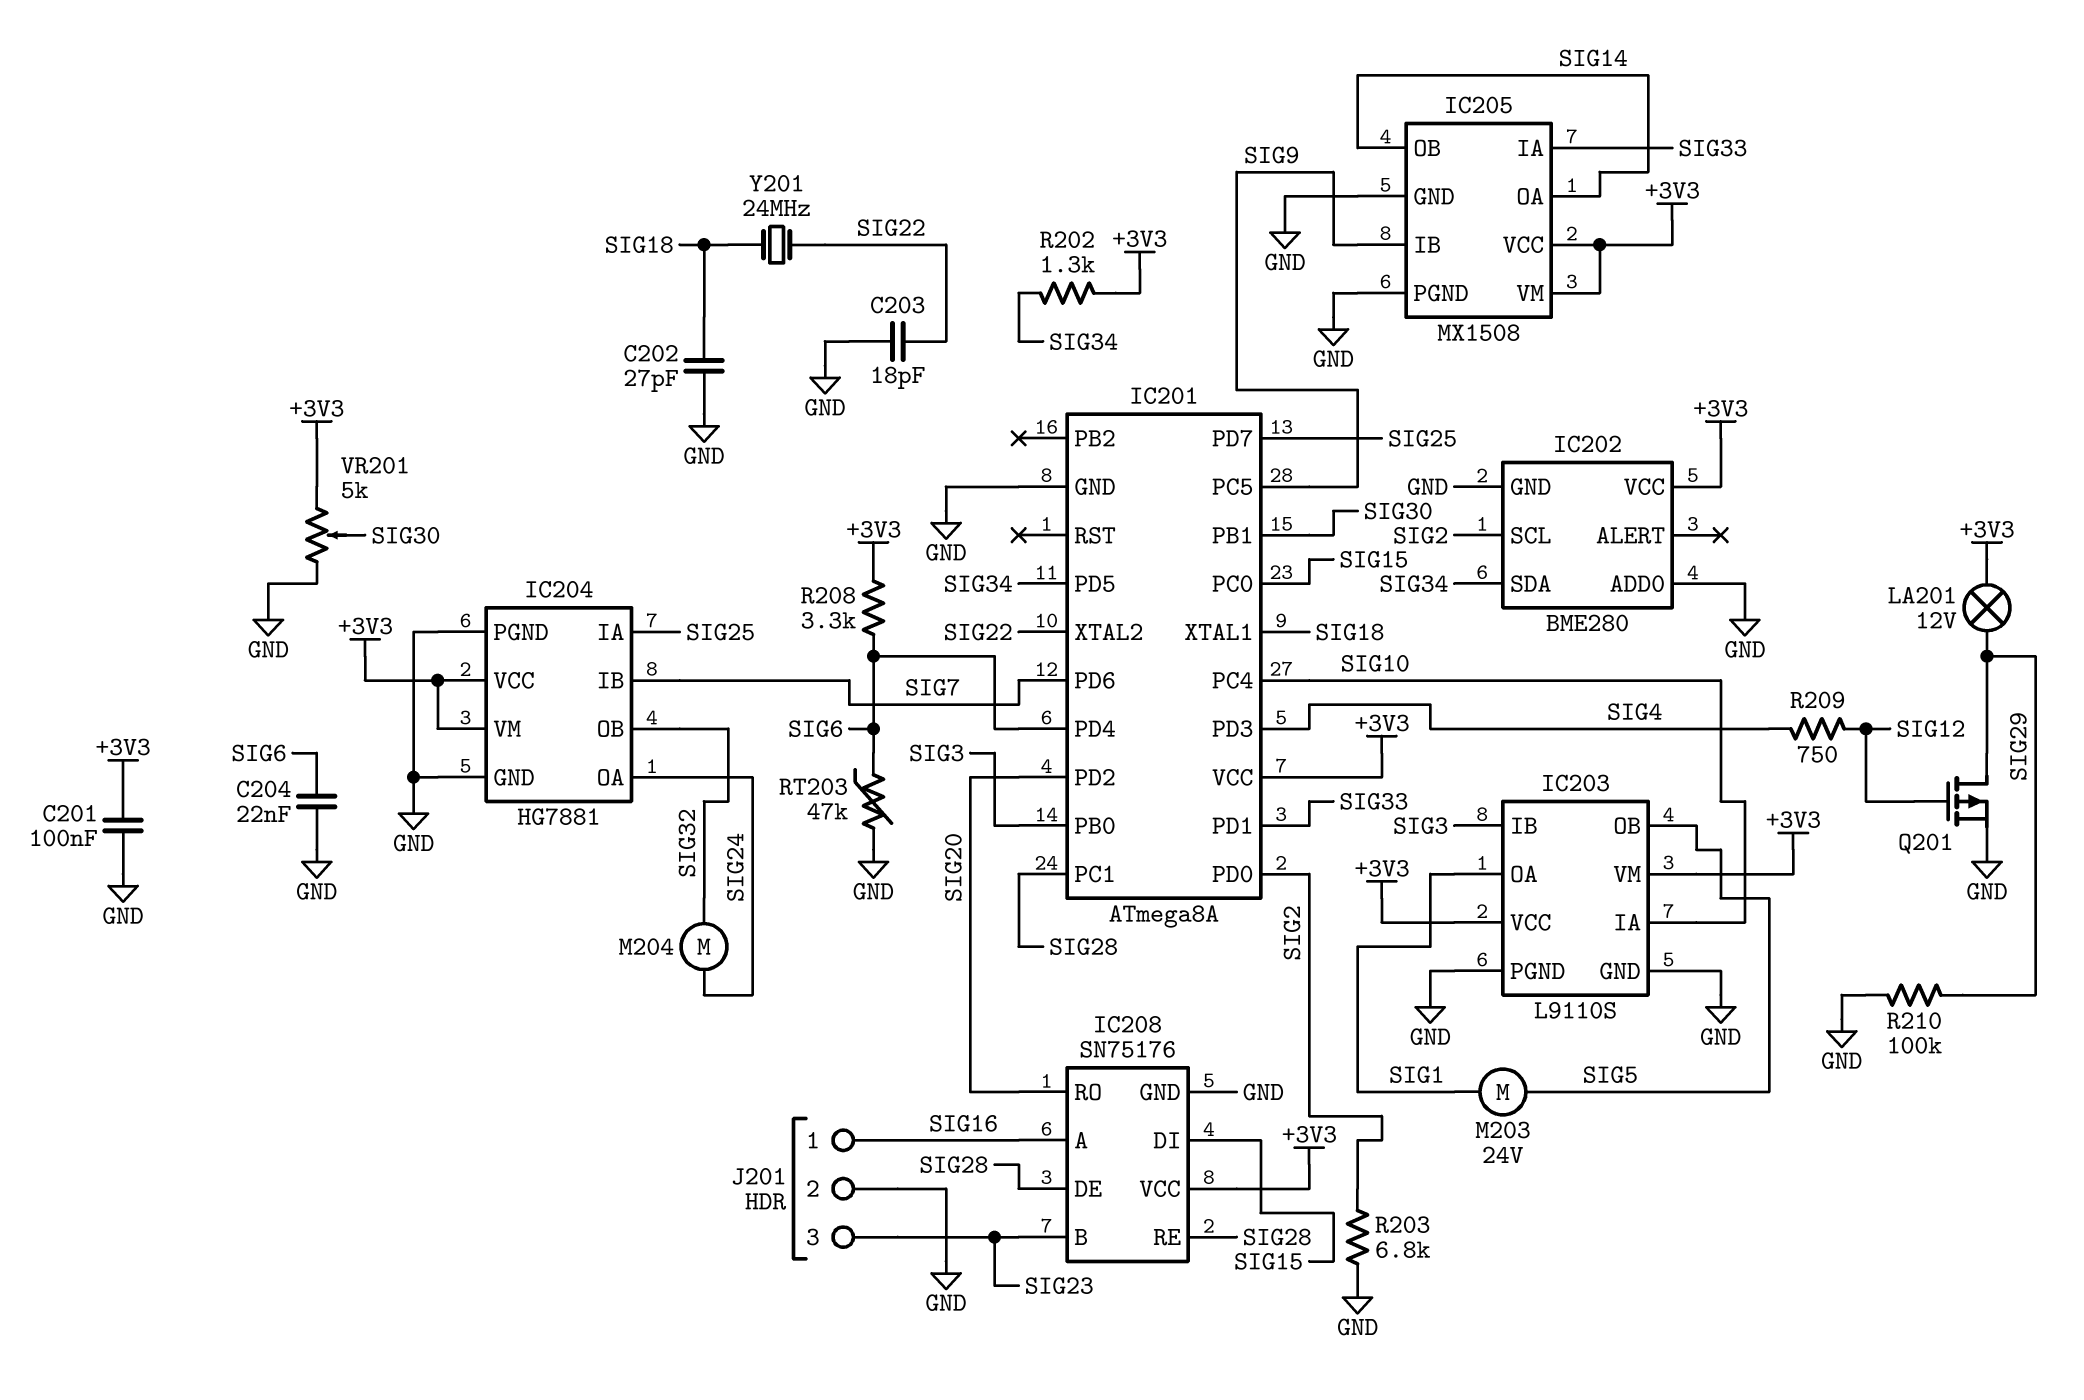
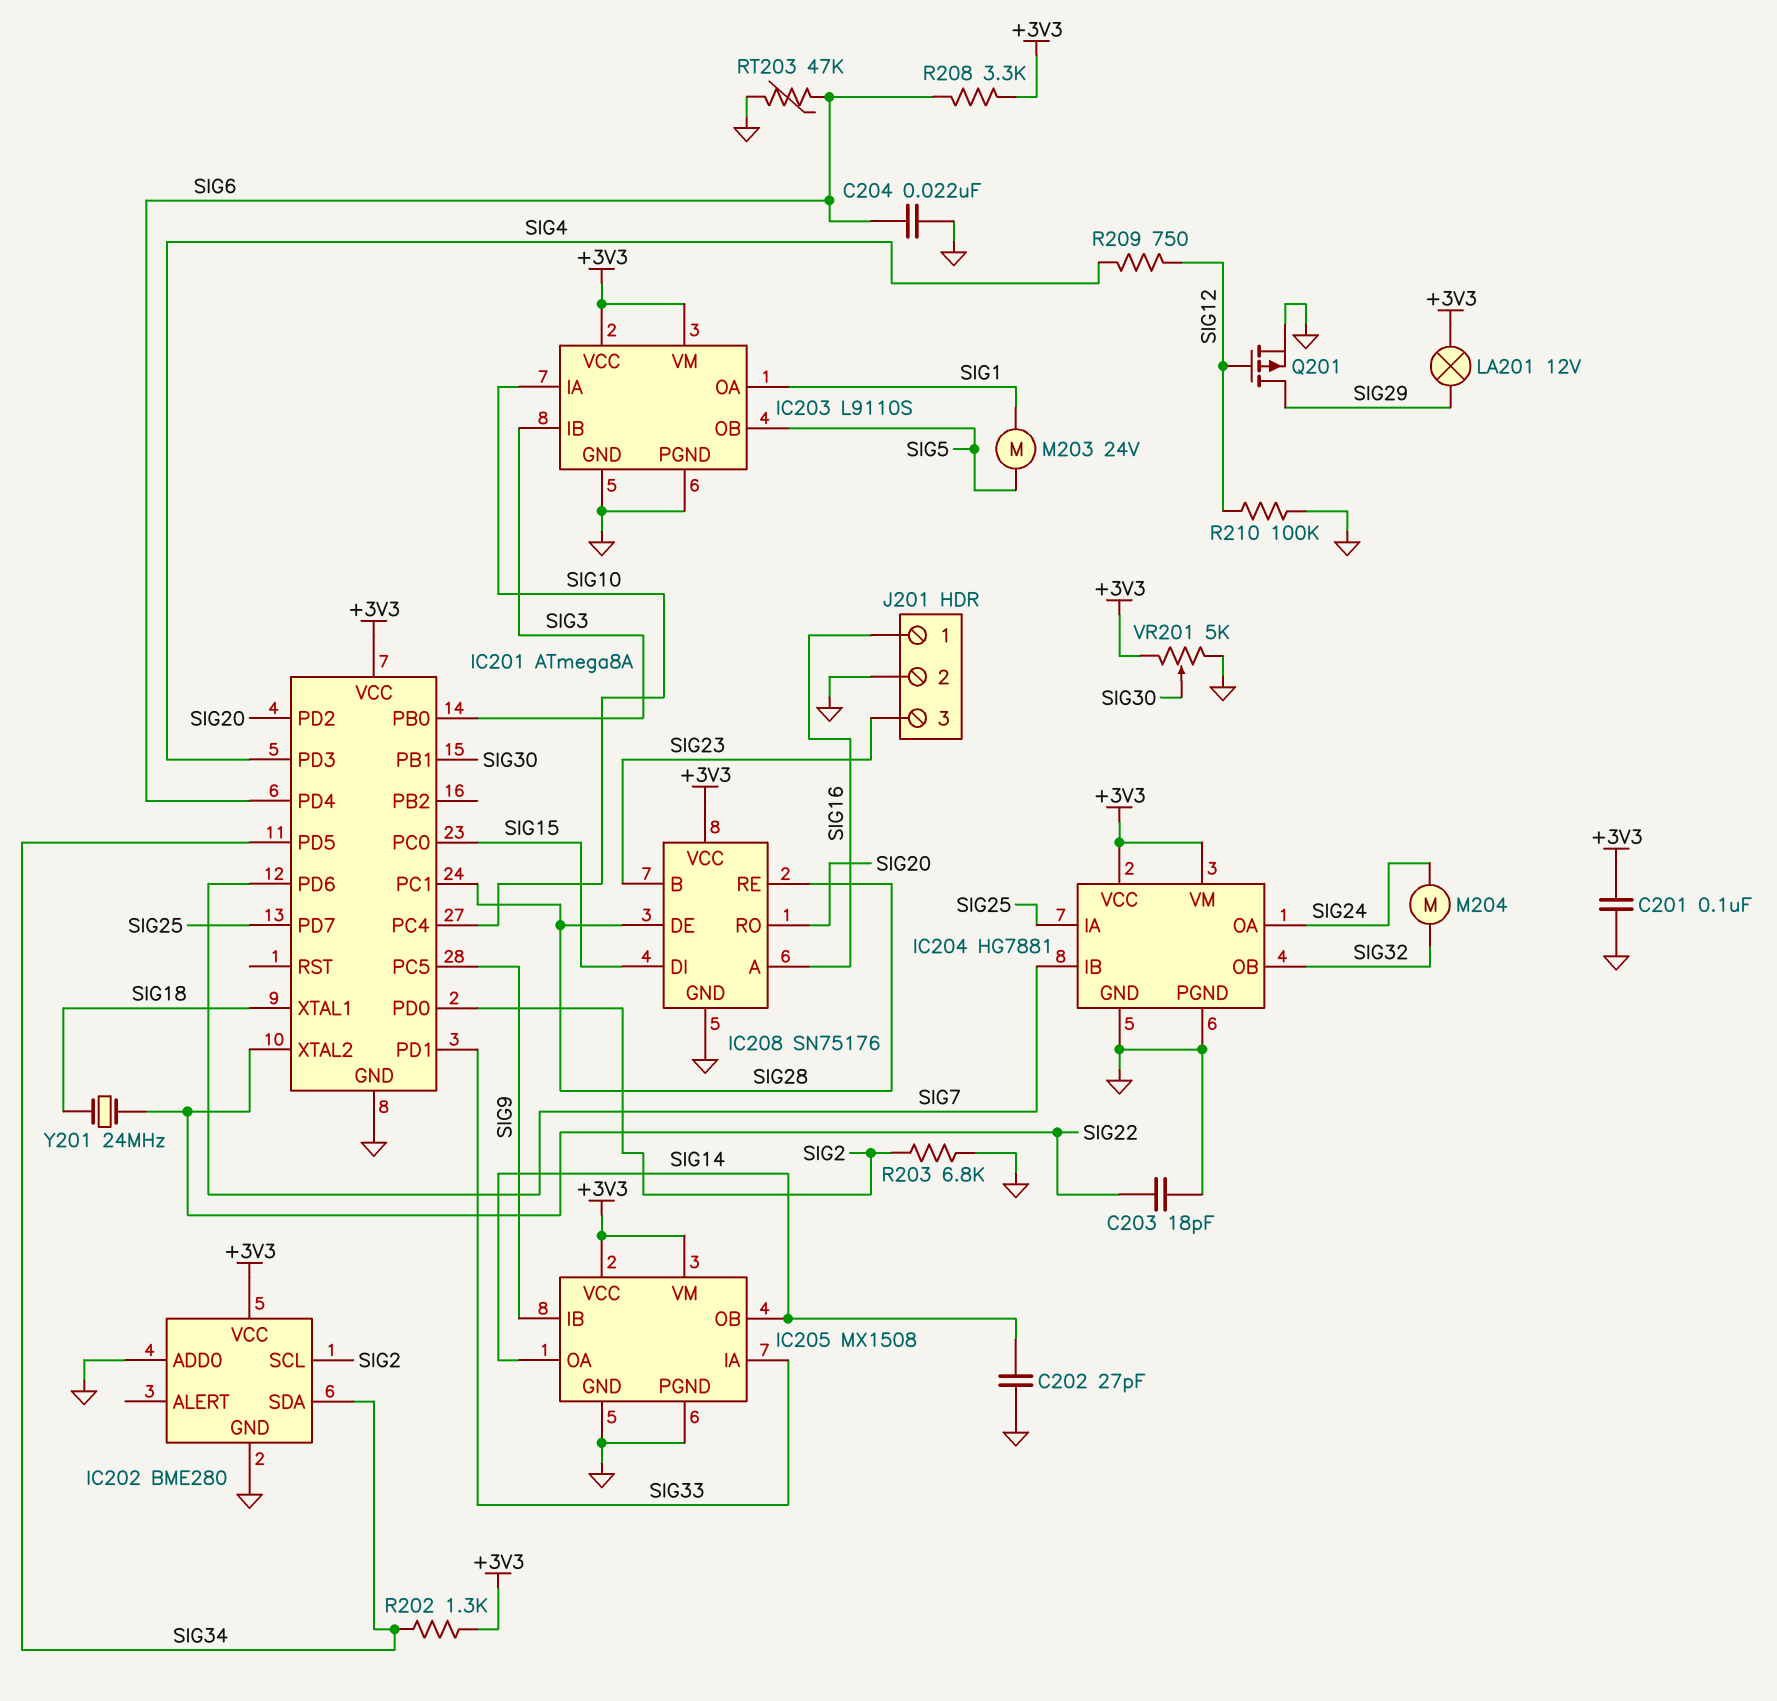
C202: 27pF (GND, SIG18) -> 27pF (GND, SIG14)
R210: 100k (GND, SIG29) -> 100k (GND, SIG12)

